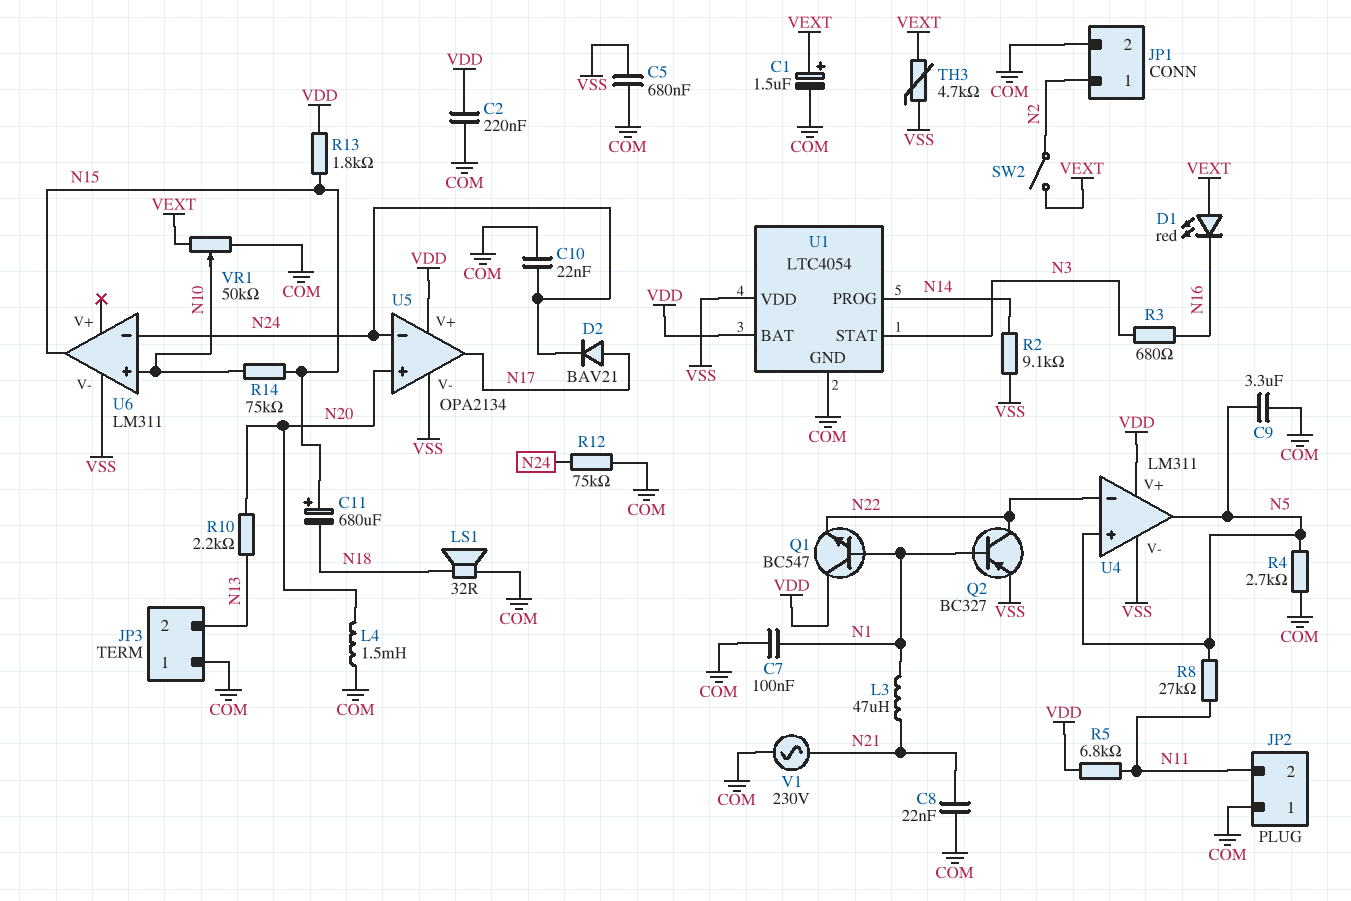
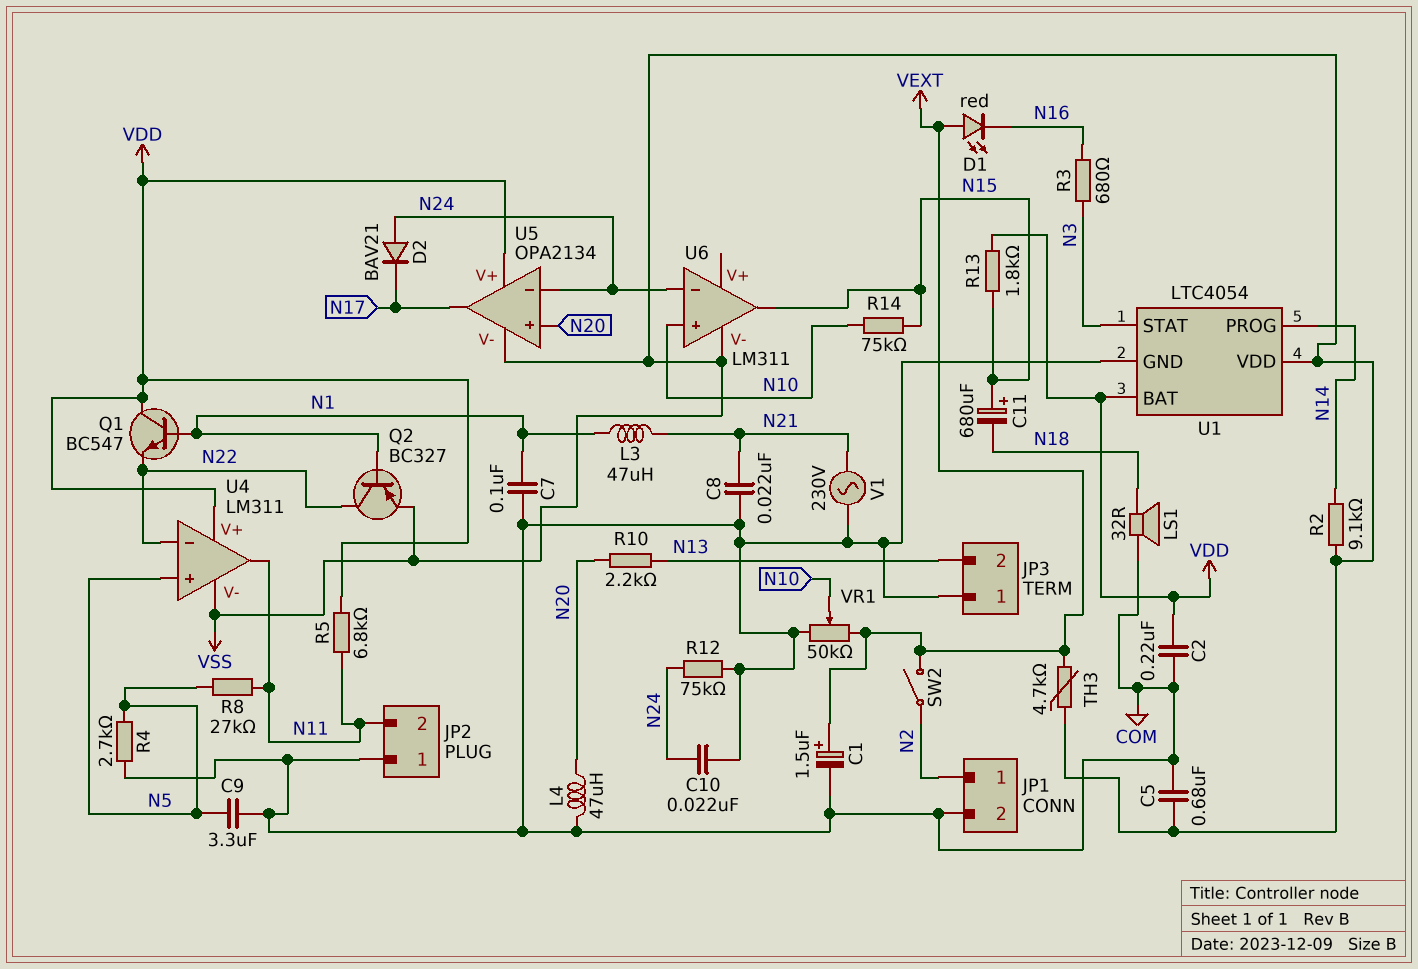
D2: diode BAV21 (A N17, K N24) -> diode BAV21 (A N24, K N17)
L4: 1.5mH (COM, N20) -> 47uH (COM, N20)
U4 pin out: N5 -> N11

